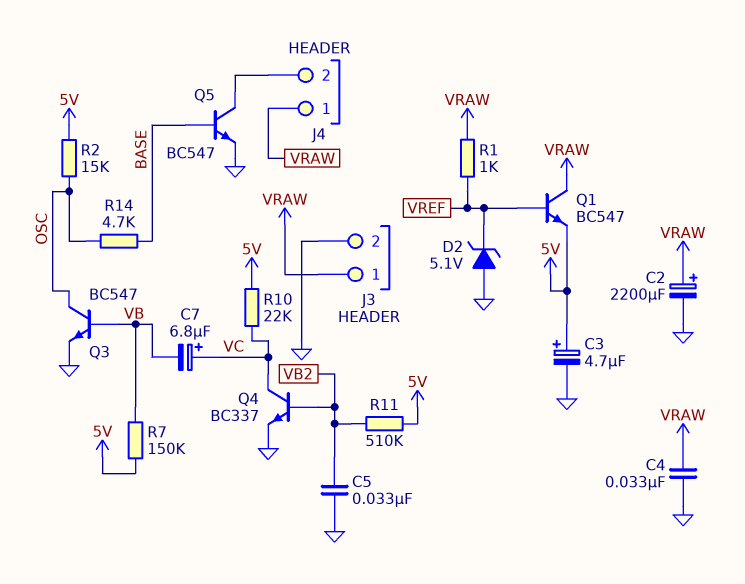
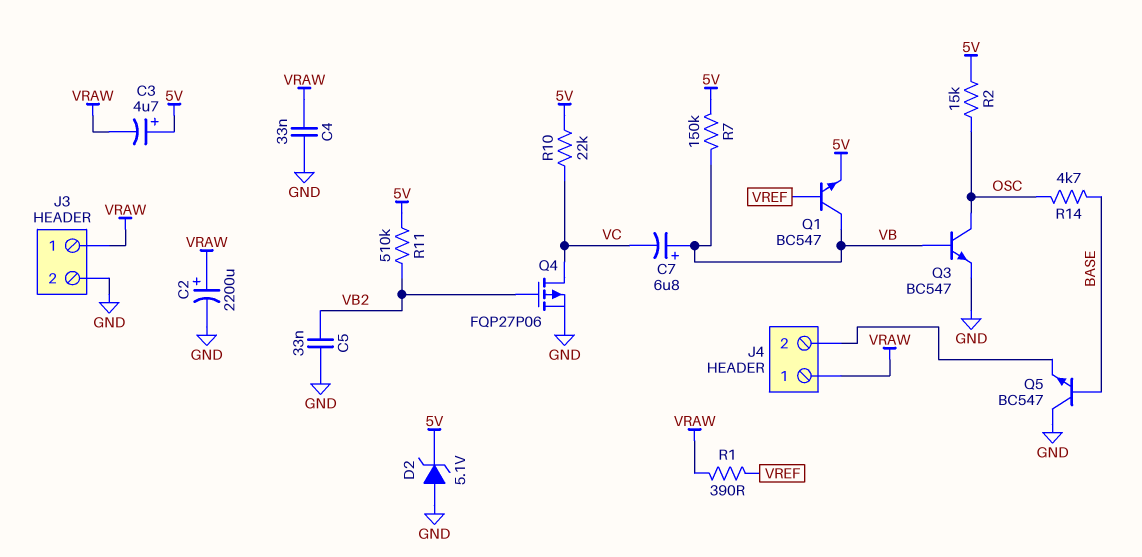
C3: 4.7uF (plus 5V, minus GND) -> 4.7uF (plus 5V, minus VRAW)
C7: 6.8uF (plus VC, minus VB) -> 6.8uF (plus VB, minus VC)
D2: zener 5.1V (A GND, K VREF) -> zener 5.1V (A GND, K 5V)
Q1: NPN BC547 (B VREF, C VRAW, E 5V) -> NPN BC547 (B VREF, C VB, E 5V)
Q4: NPN BC337 (B VB2, C VC, E GND) -> PMOS FQP27P06 (G VB2, D VC, S GND)
Q5: NPN BC547 (B BASE, C J4/2, E GND) -> NPN BC547 (B BASE, C GND, E J4/2)
R1: 1k (VRAW, VREF) -> 390 (VRAW, VREF)

